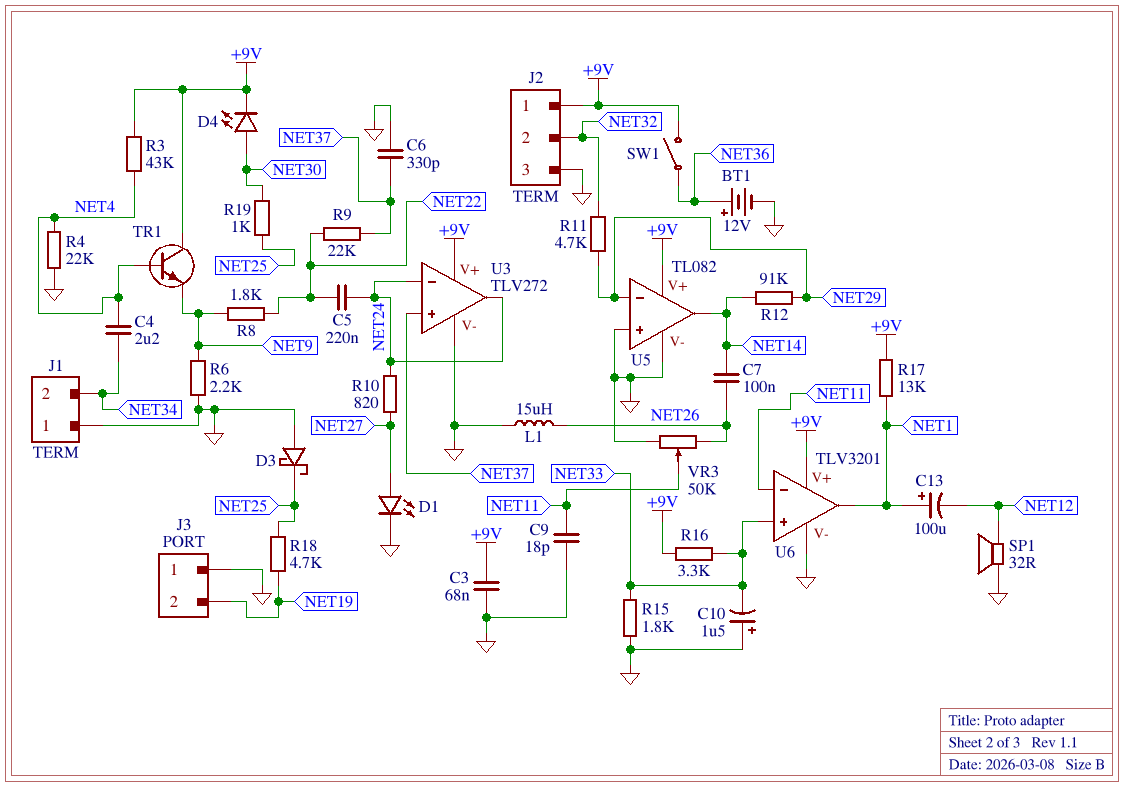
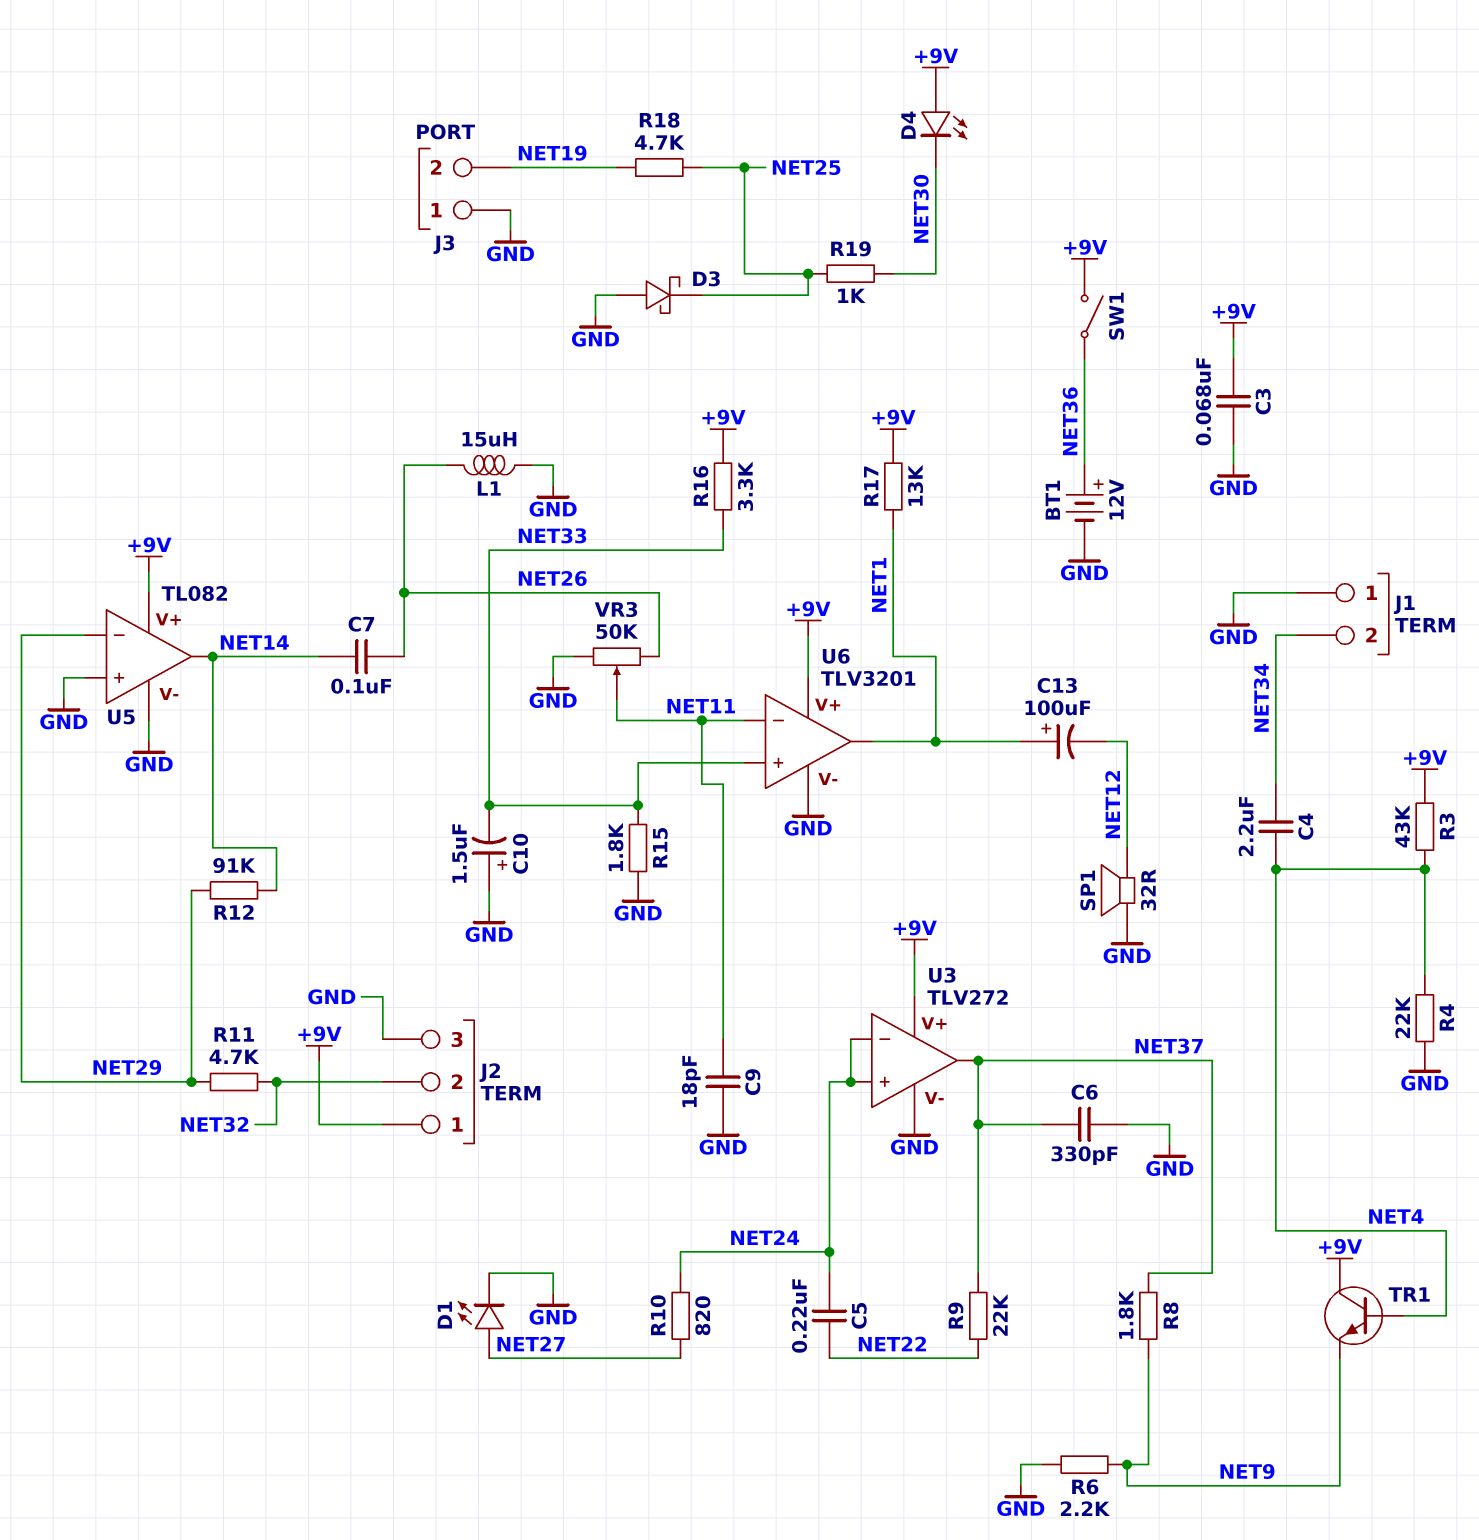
D4: LED (A NET30, K +9V) -> LED (A +9V, K NET30)
R8: 1.8k (NET9, NET22) -> 1.8k (NET9, NET37)
U3 pin in+: NET37 -> NET24
U3 pin out: NET24 -> NET37

